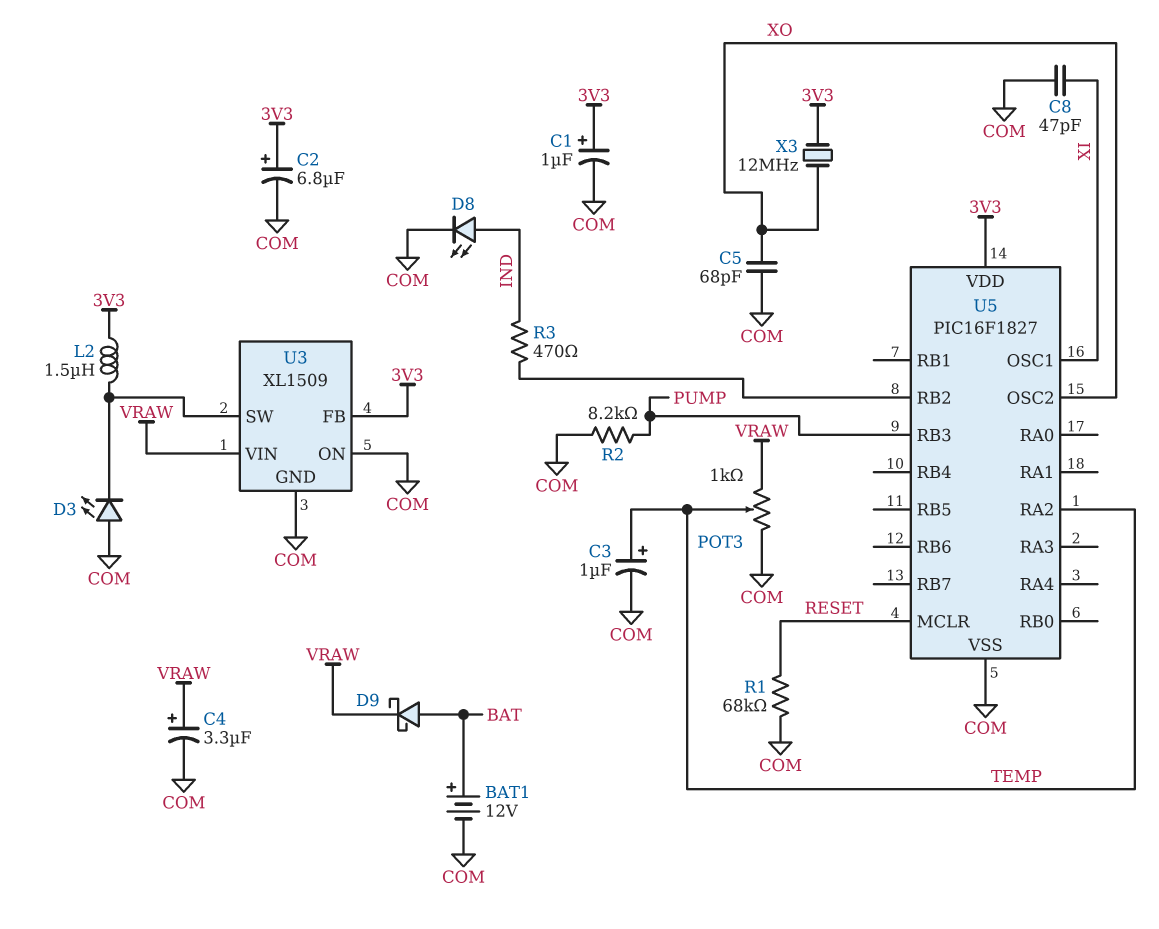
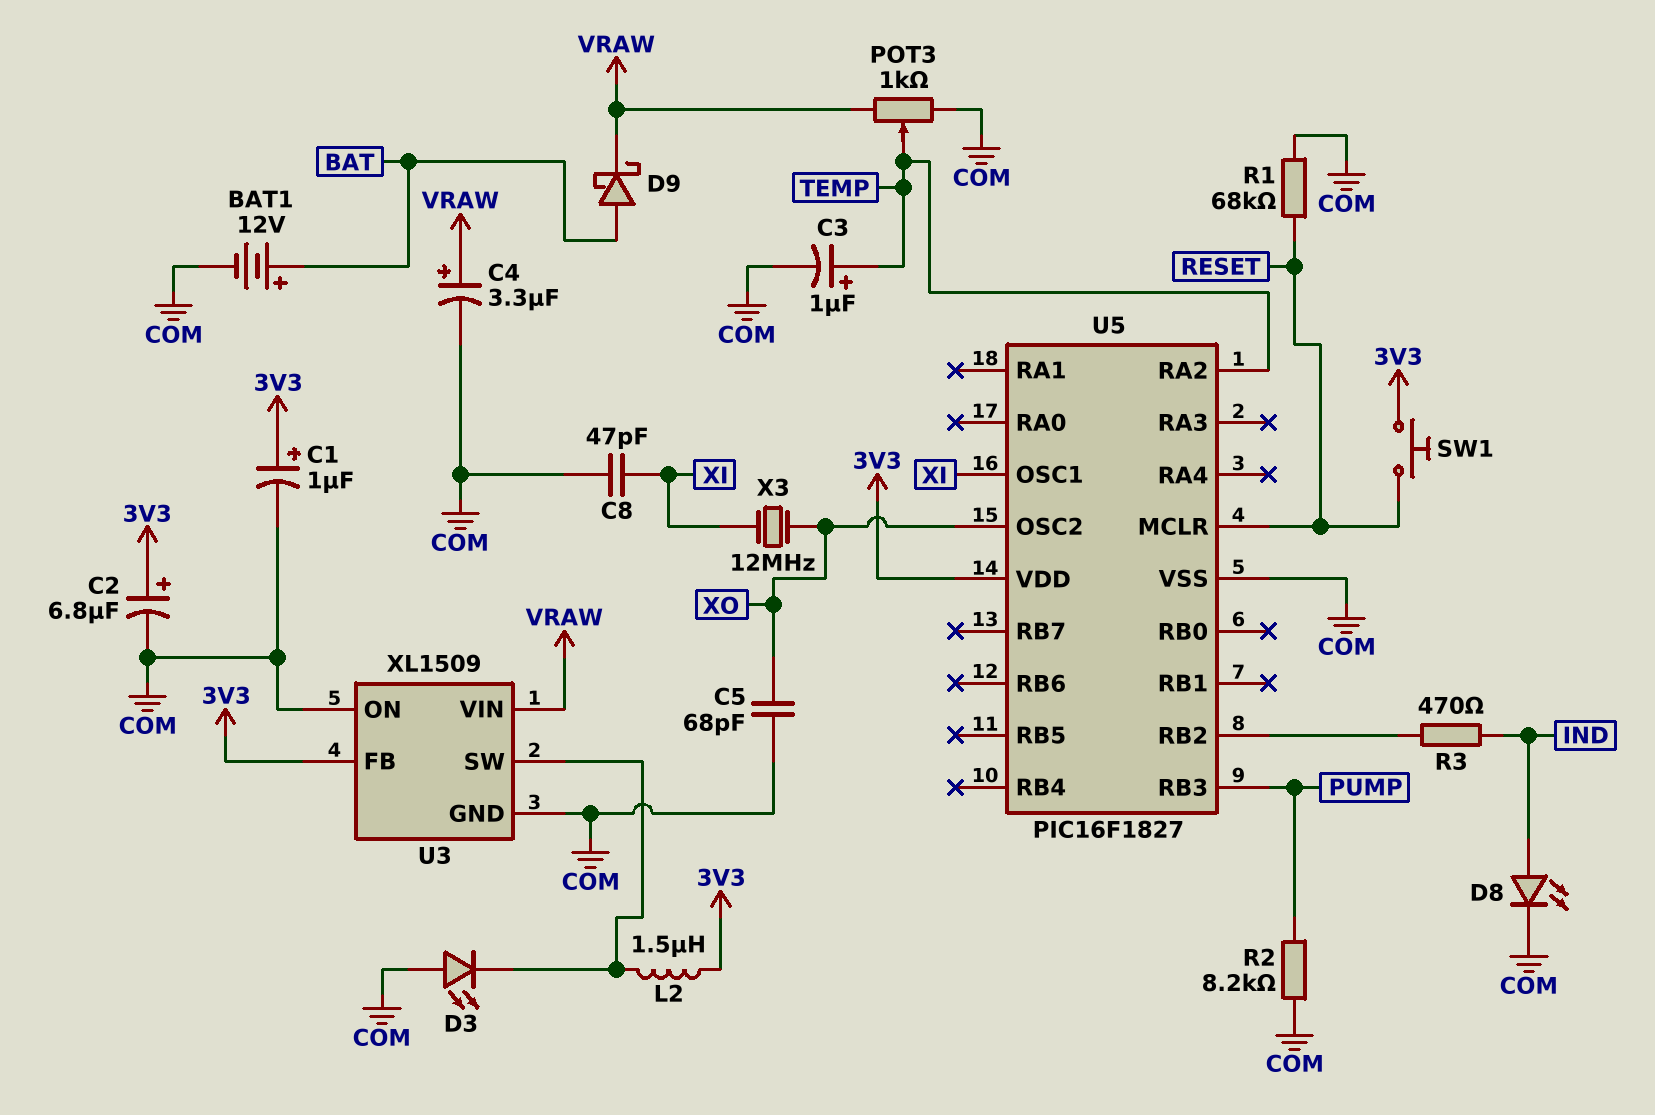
SW1: none -> button (3V3, RESET)
X3: 12MHz (3V3, XO) -> 12MHz (XI, XO)

